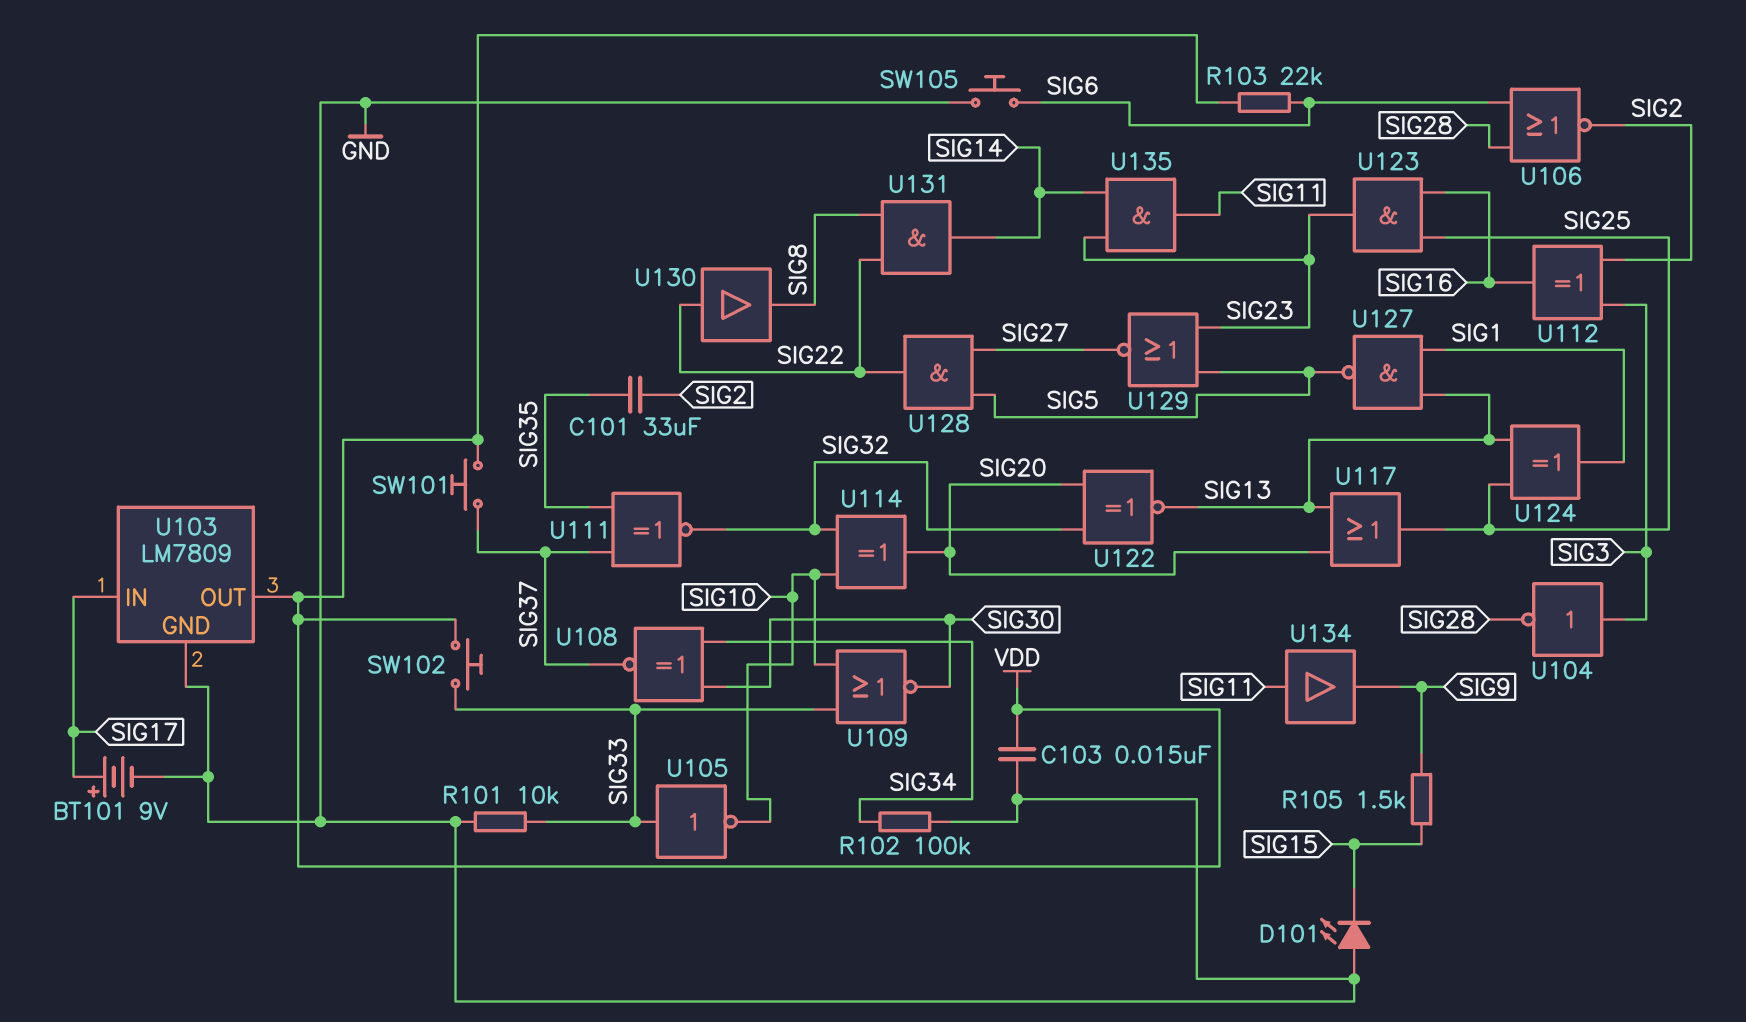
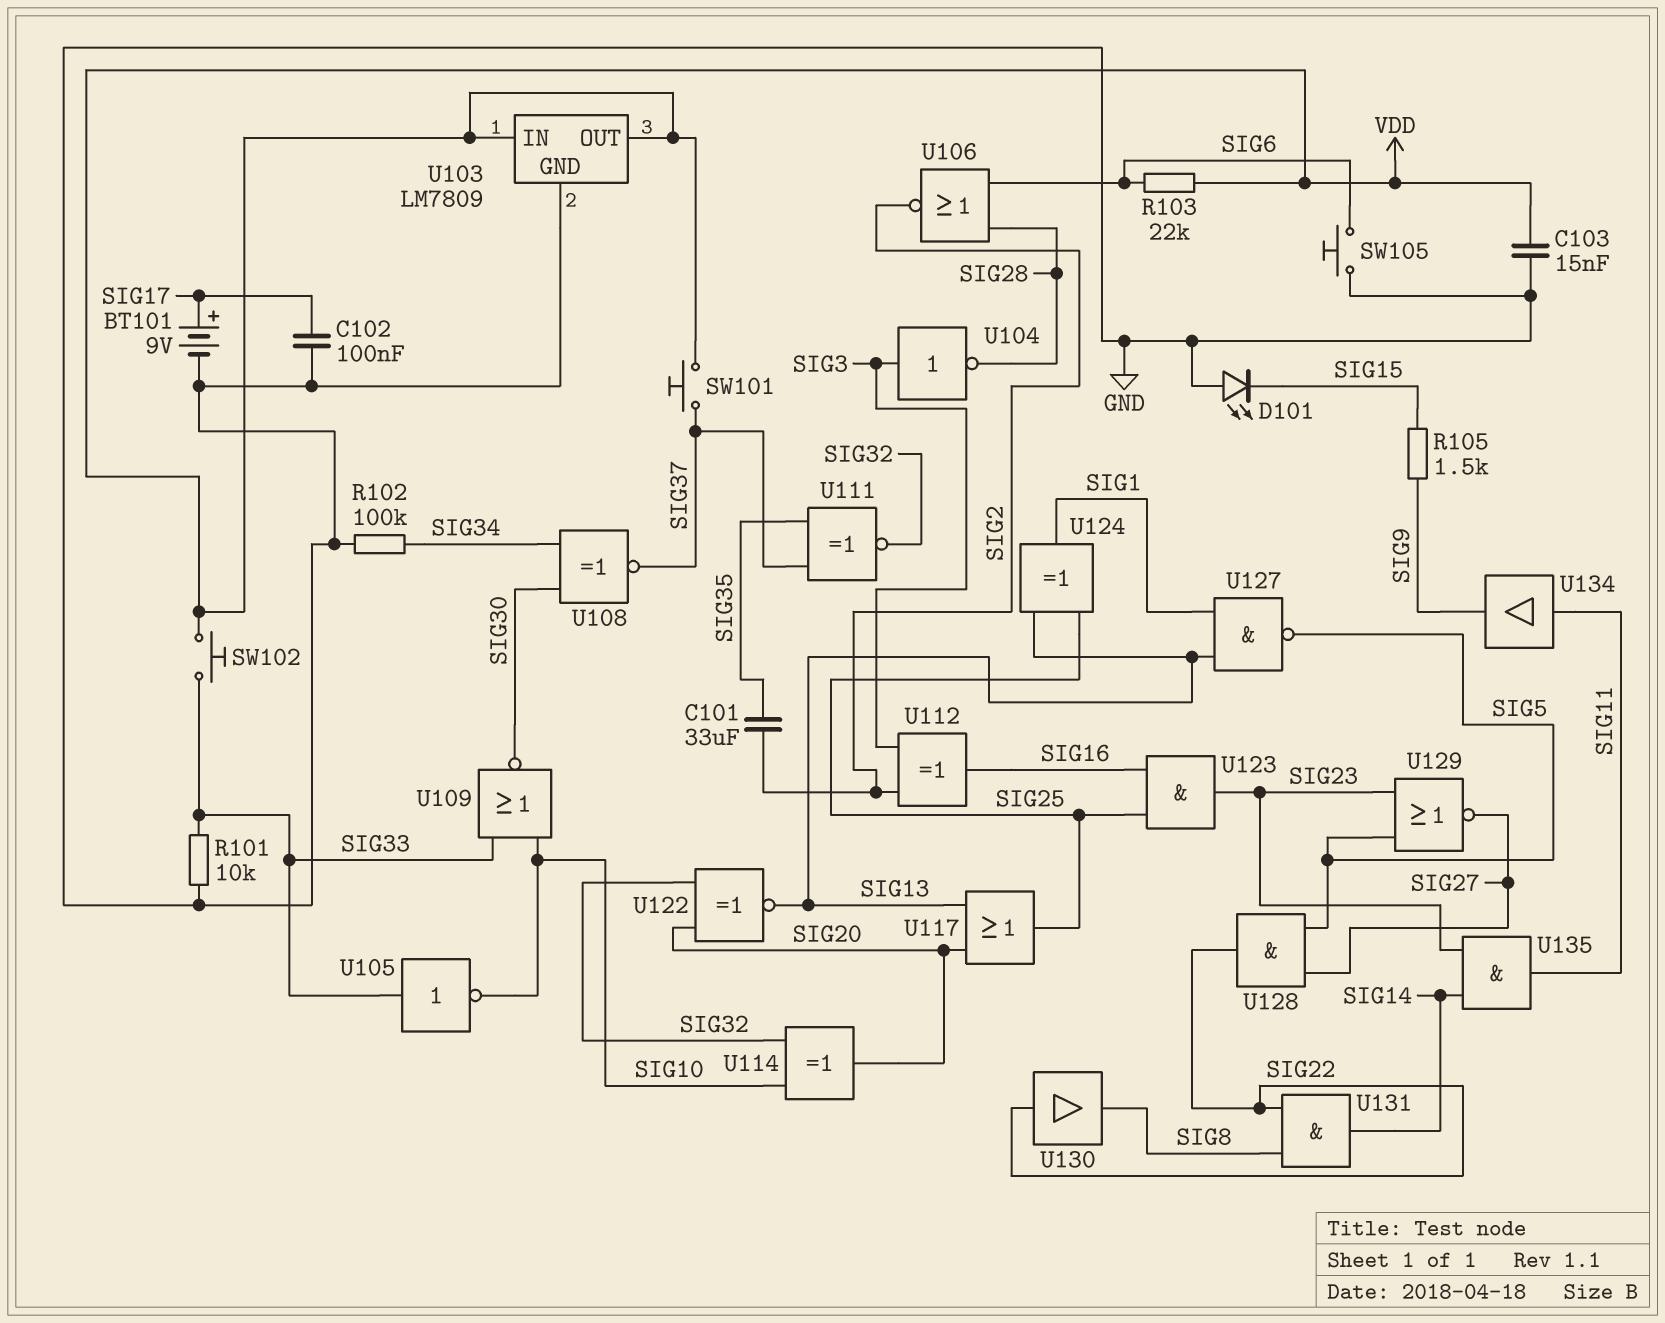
C102: none -> 100nF (GND, SIG17)
U103 pin IN: SIG17 -> VDD

